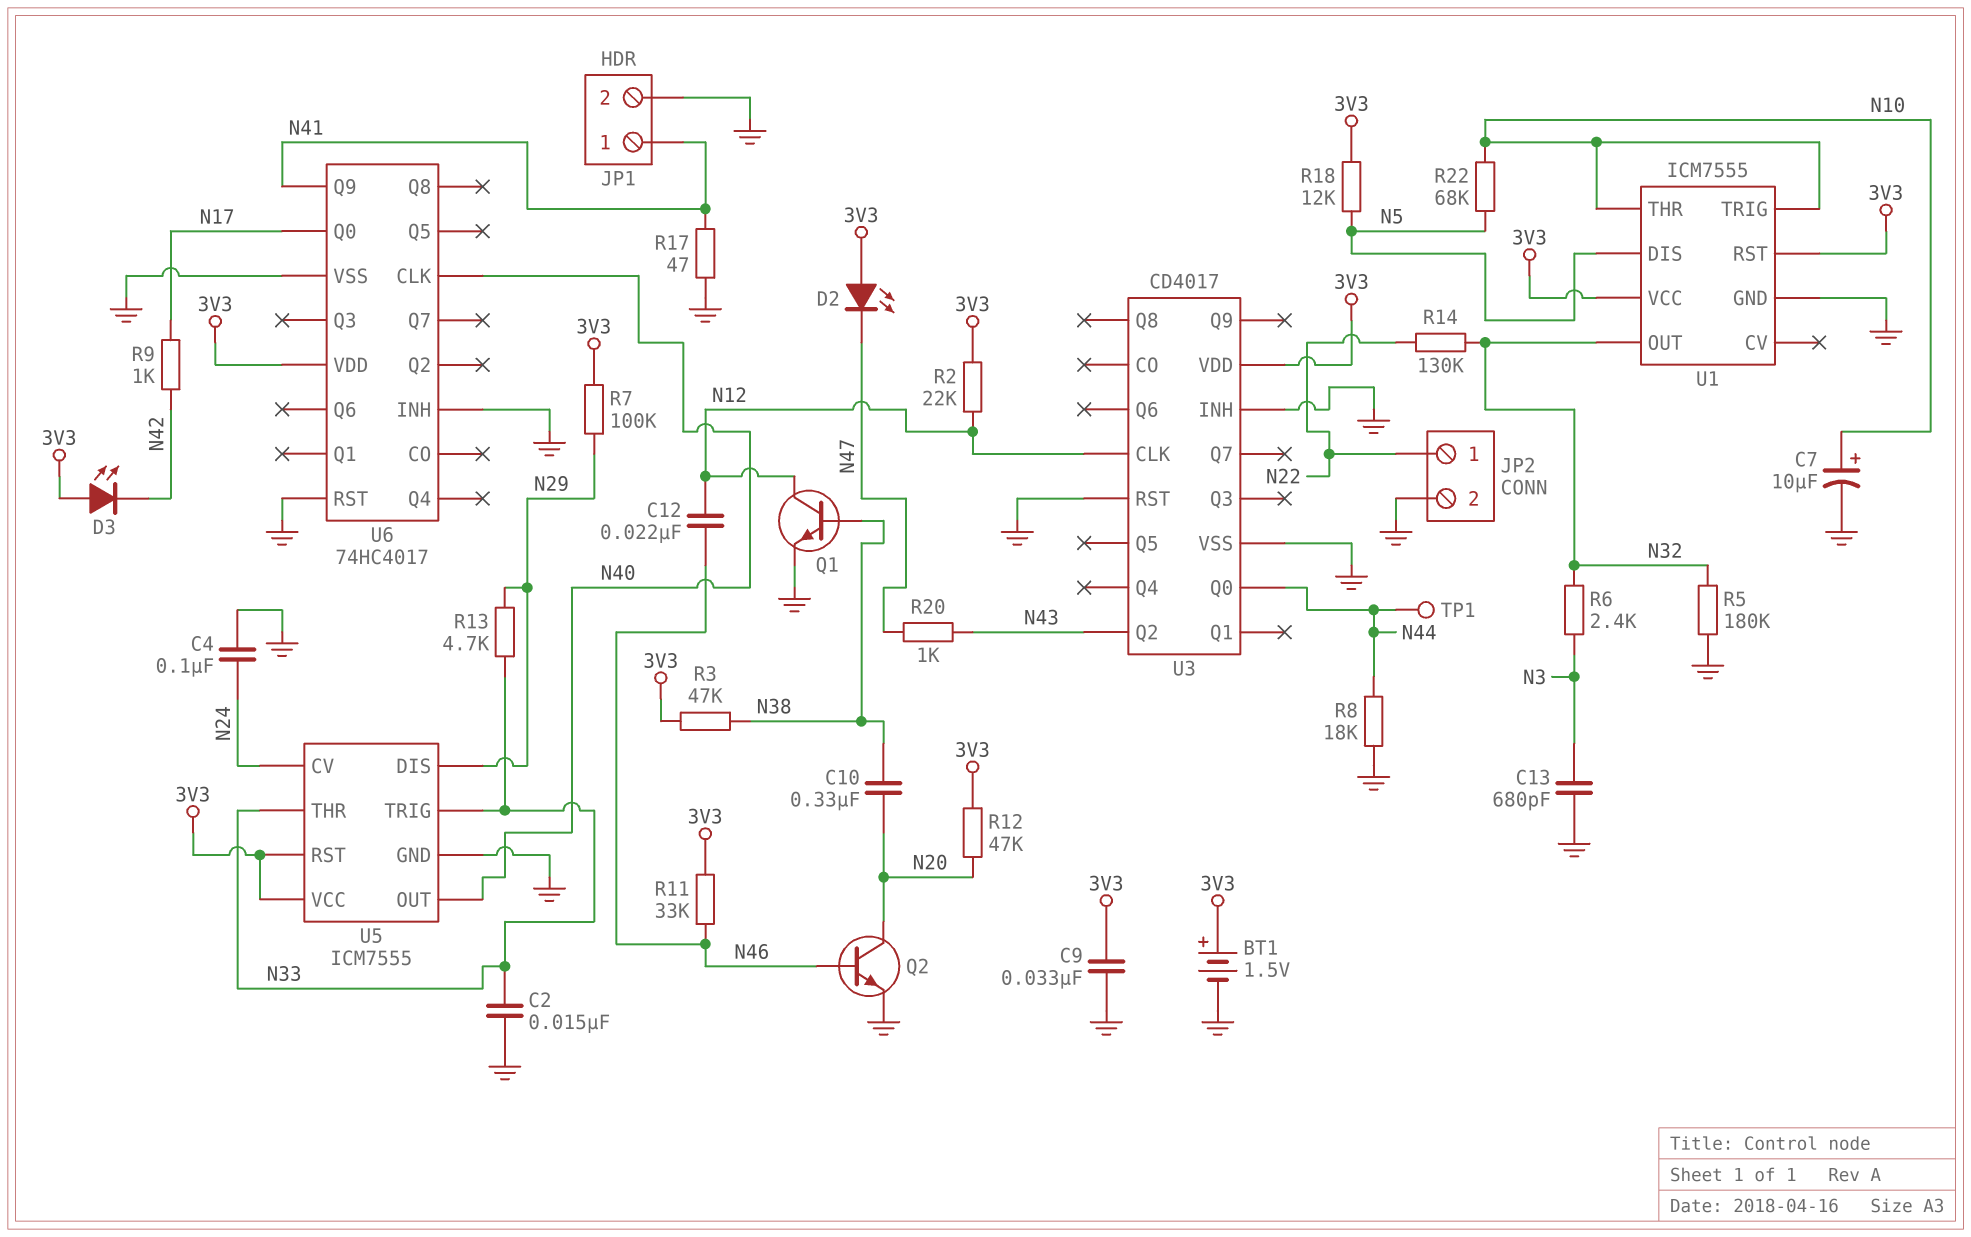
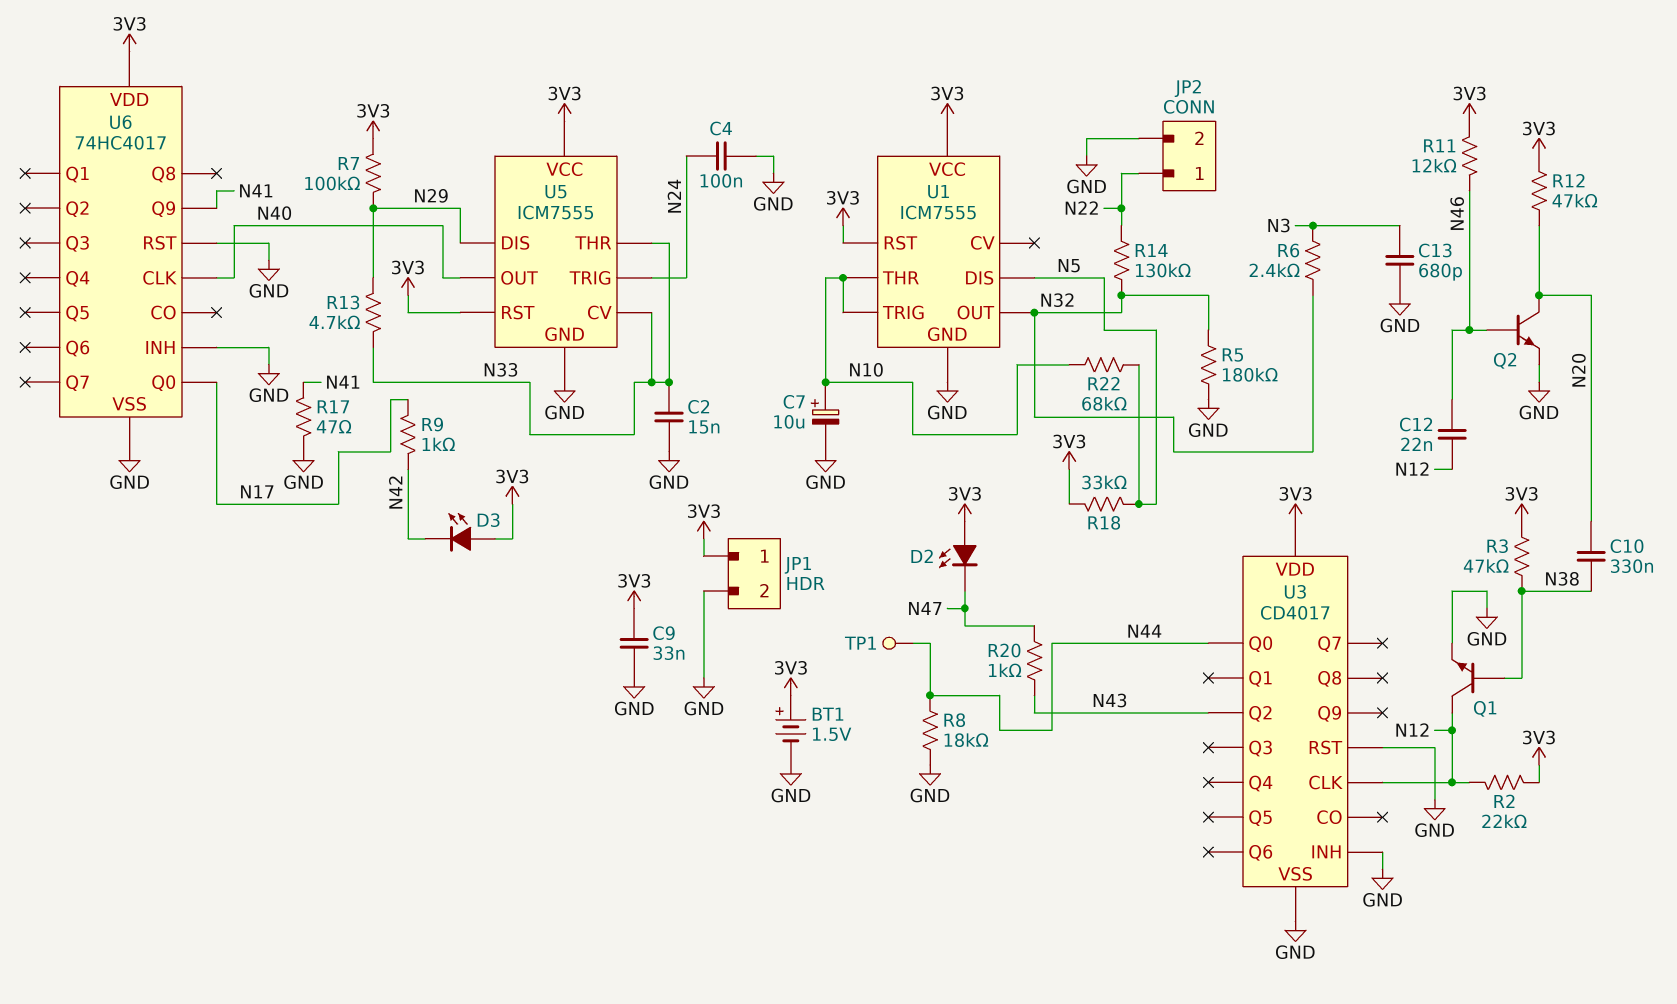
JP1 pin 1: N41 -> 3V3
R11: 33k (3V3, N46) -> 12k (3V3, N46)
R18: 12k (3V3, N5) -> 33k (3V3, N5)
U5 pin CV: N24 -> N33
U5 pin TRIG: N33 -> N24

